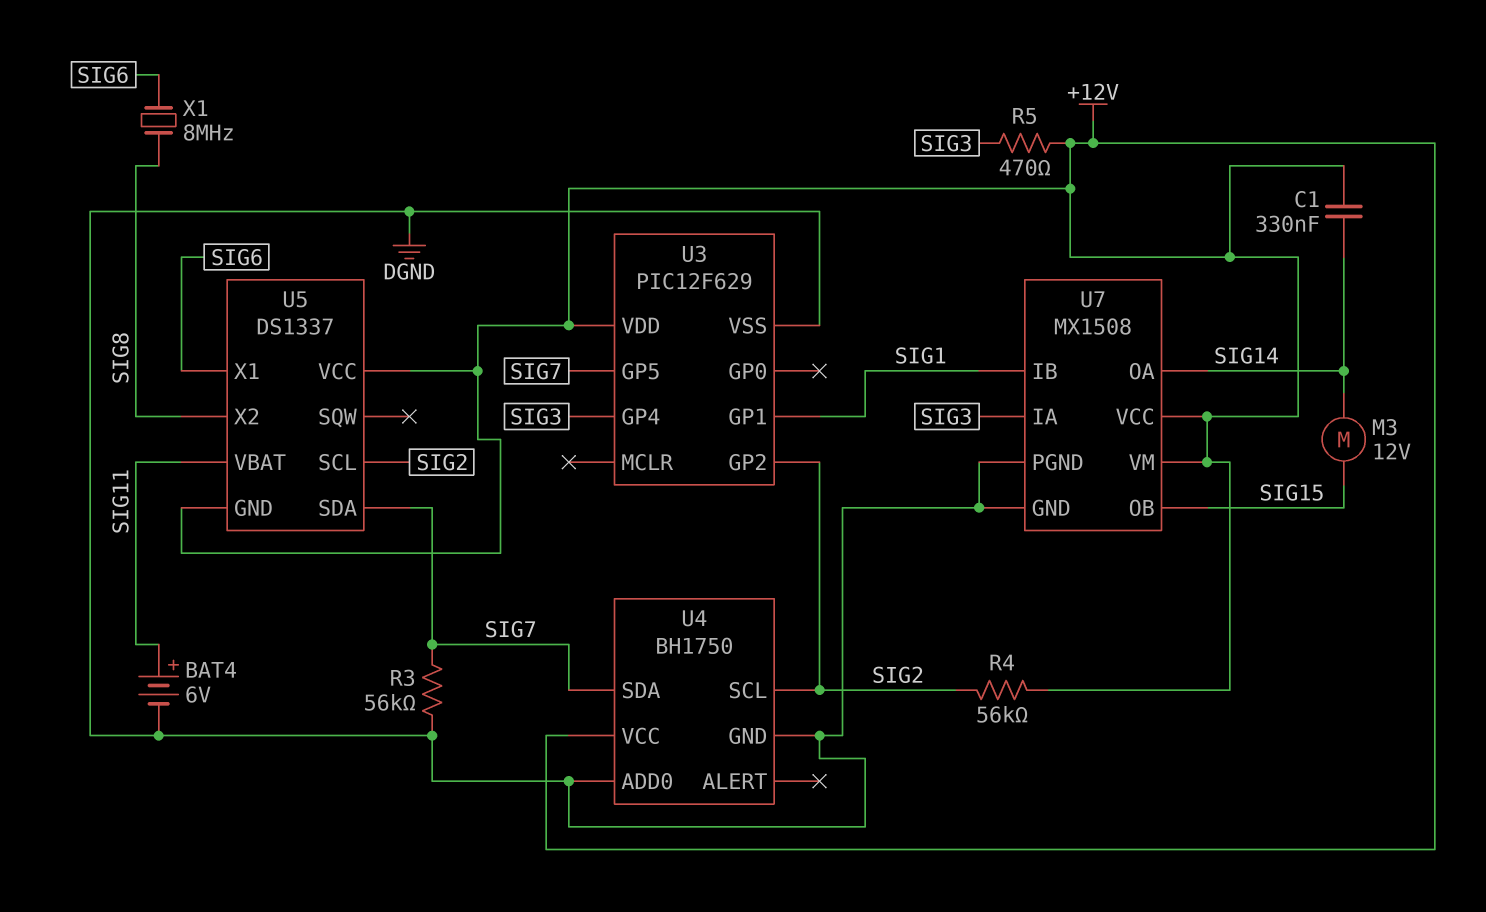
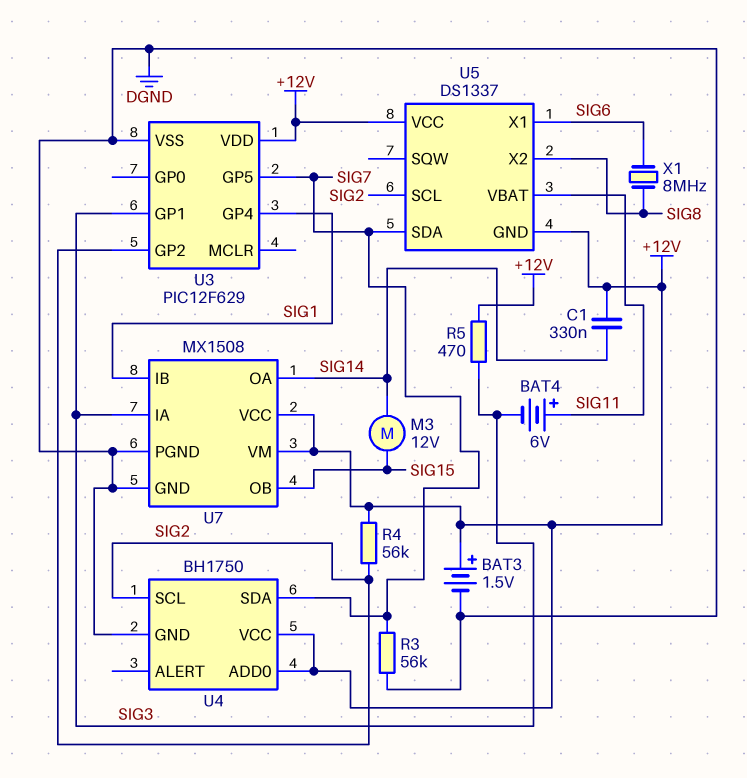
BAT3: none -> 1.5V (plus +12V, minus DGND)
BAT4: 6V (plus SIG11, minus DGND) -> 6V (plus SIG11, minus SIG3)
U3 pin GP1: SIG1 -> SIG3
U3 pin GP4: SIG3 -> SIG1
U4 pin ADD0: DGND -> +12V

